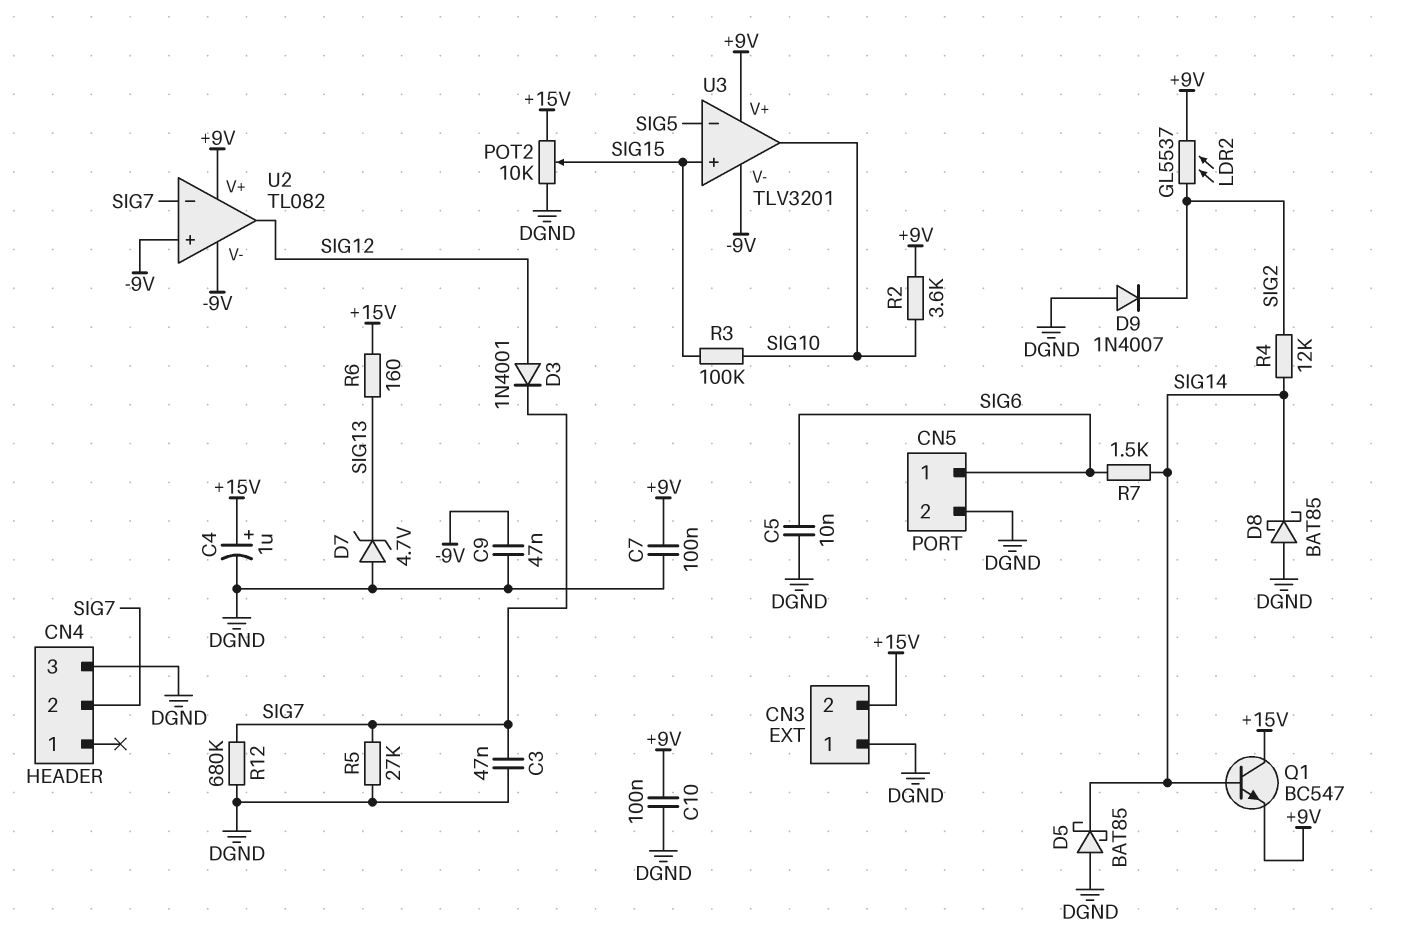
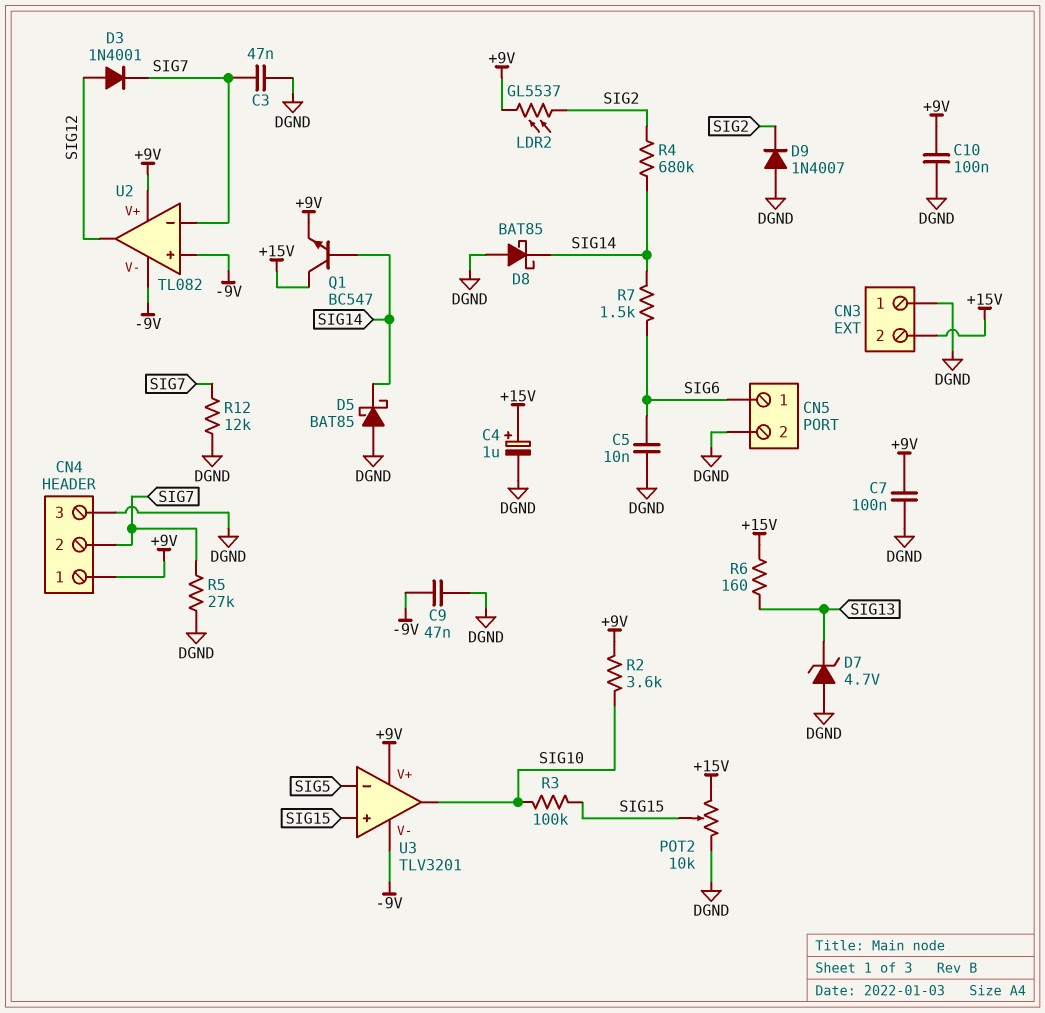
CN4 pin 1: none -> +9V
R4: 12k (SIG2, SIG14) -> 680k (SIG2, SIG14)
R12: 680k (DGND, SIG7) -> 12k (DGND, SIG7)

